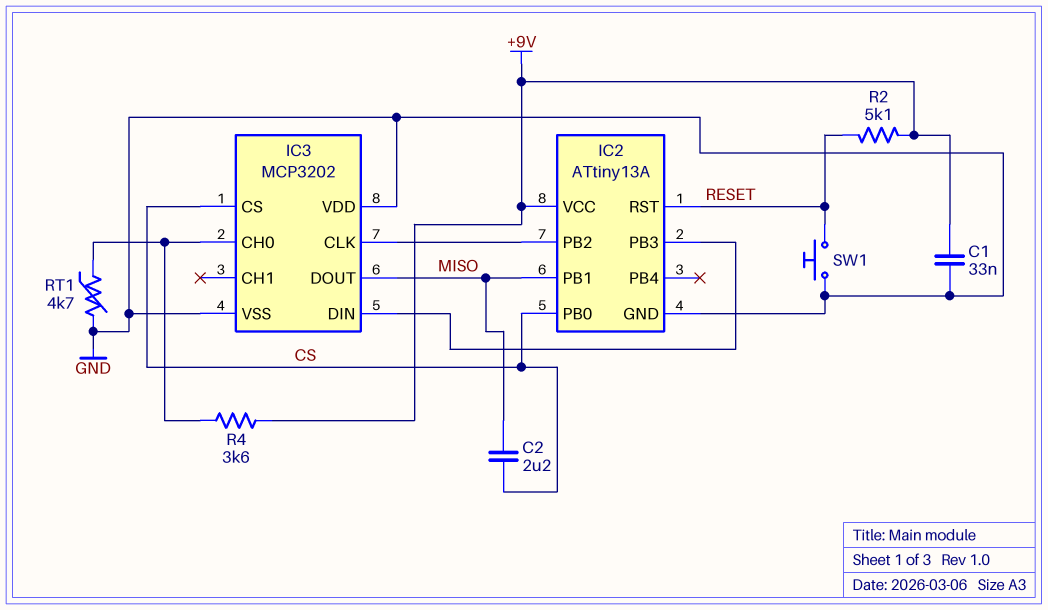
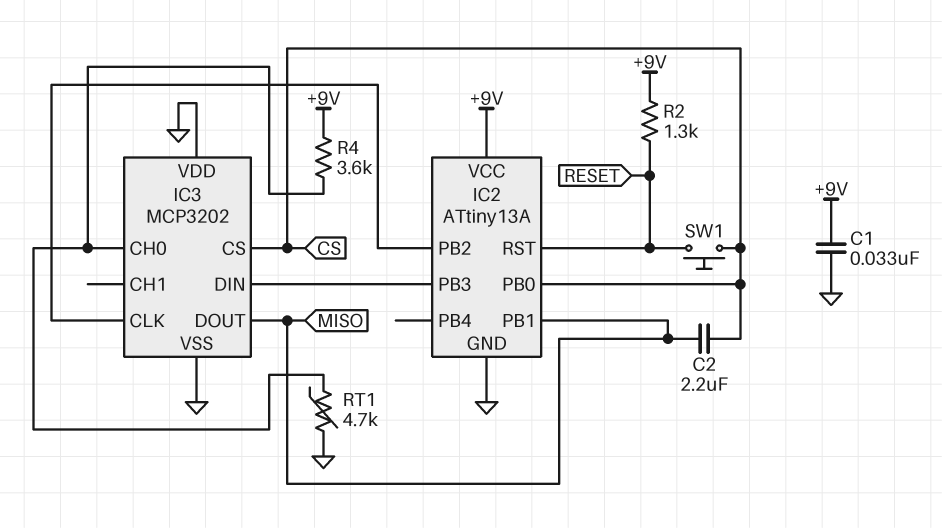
R2: 5.1k (+9V, RESET) -> 1.3k (+9V, RESET)
SW1: button (GND, RESET) -> button (CS, RESET)

